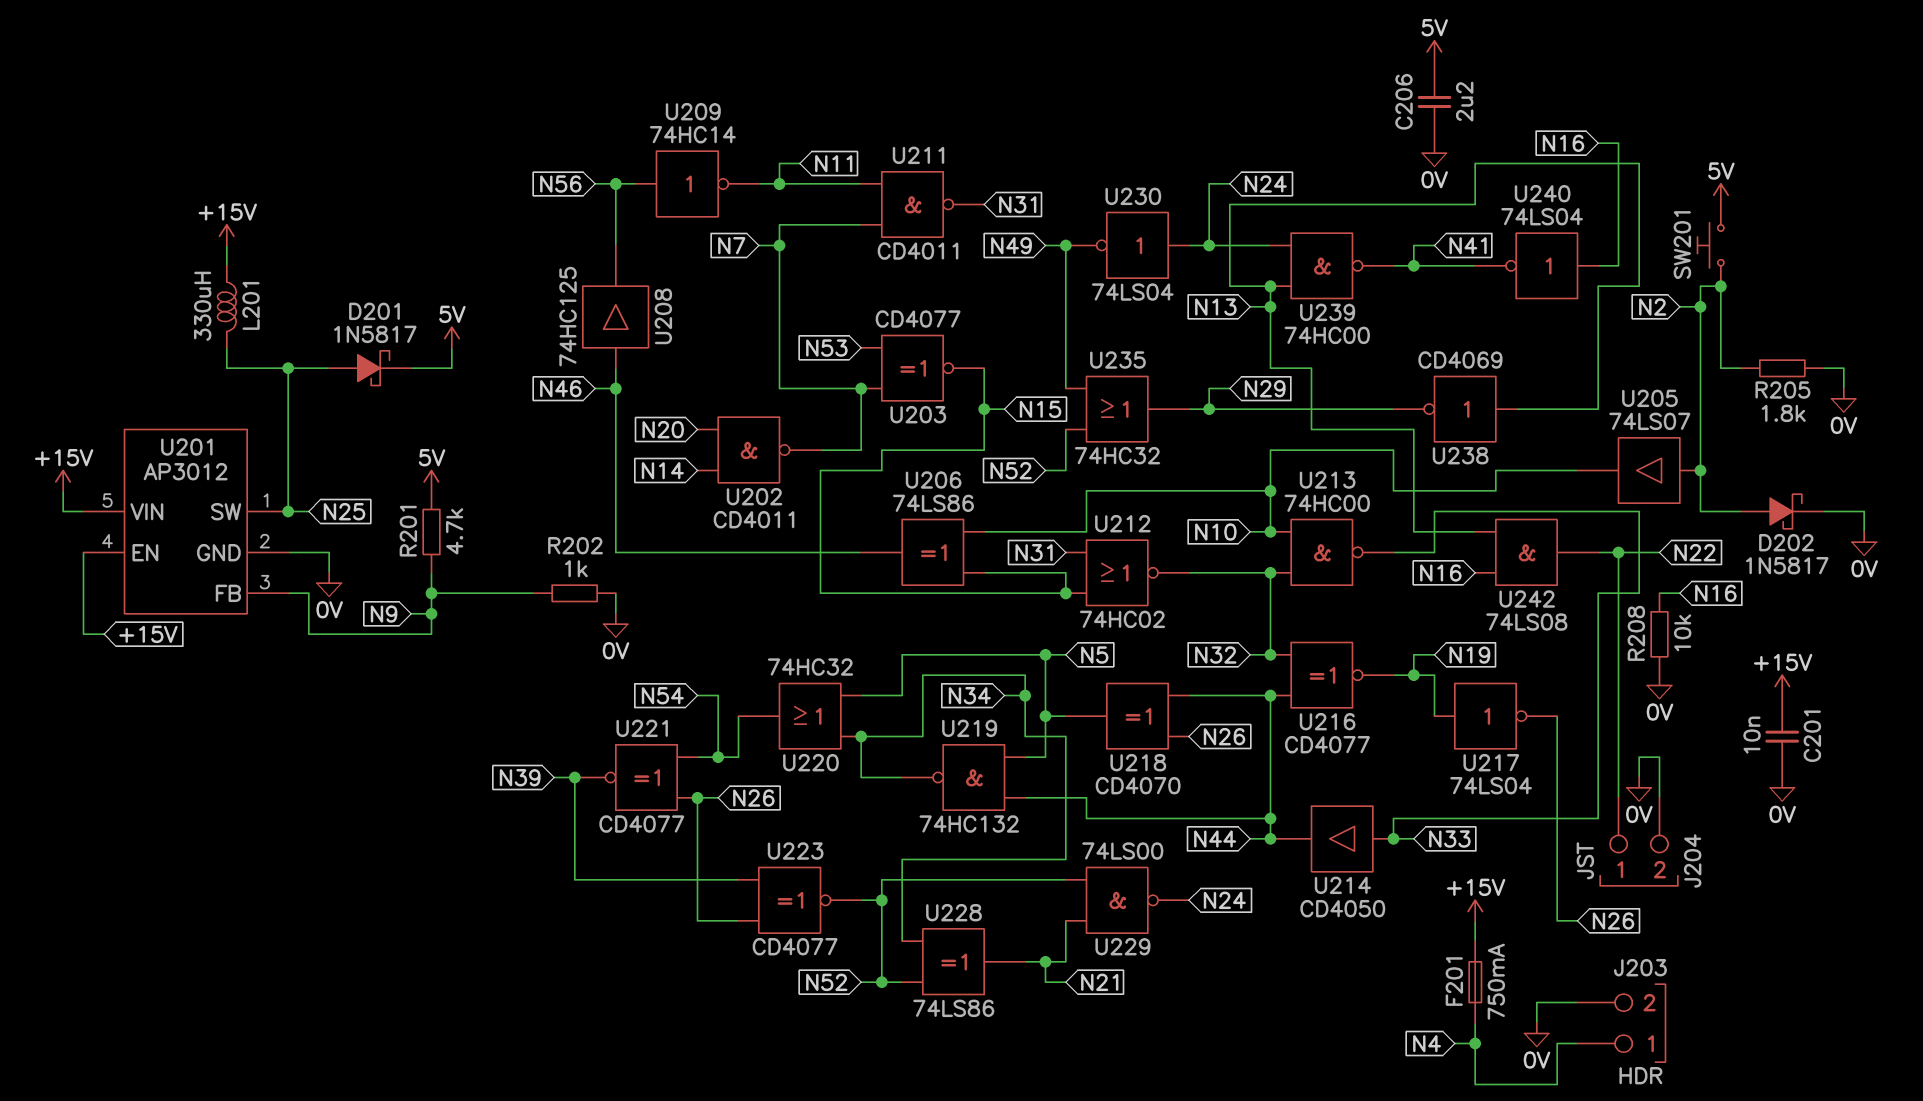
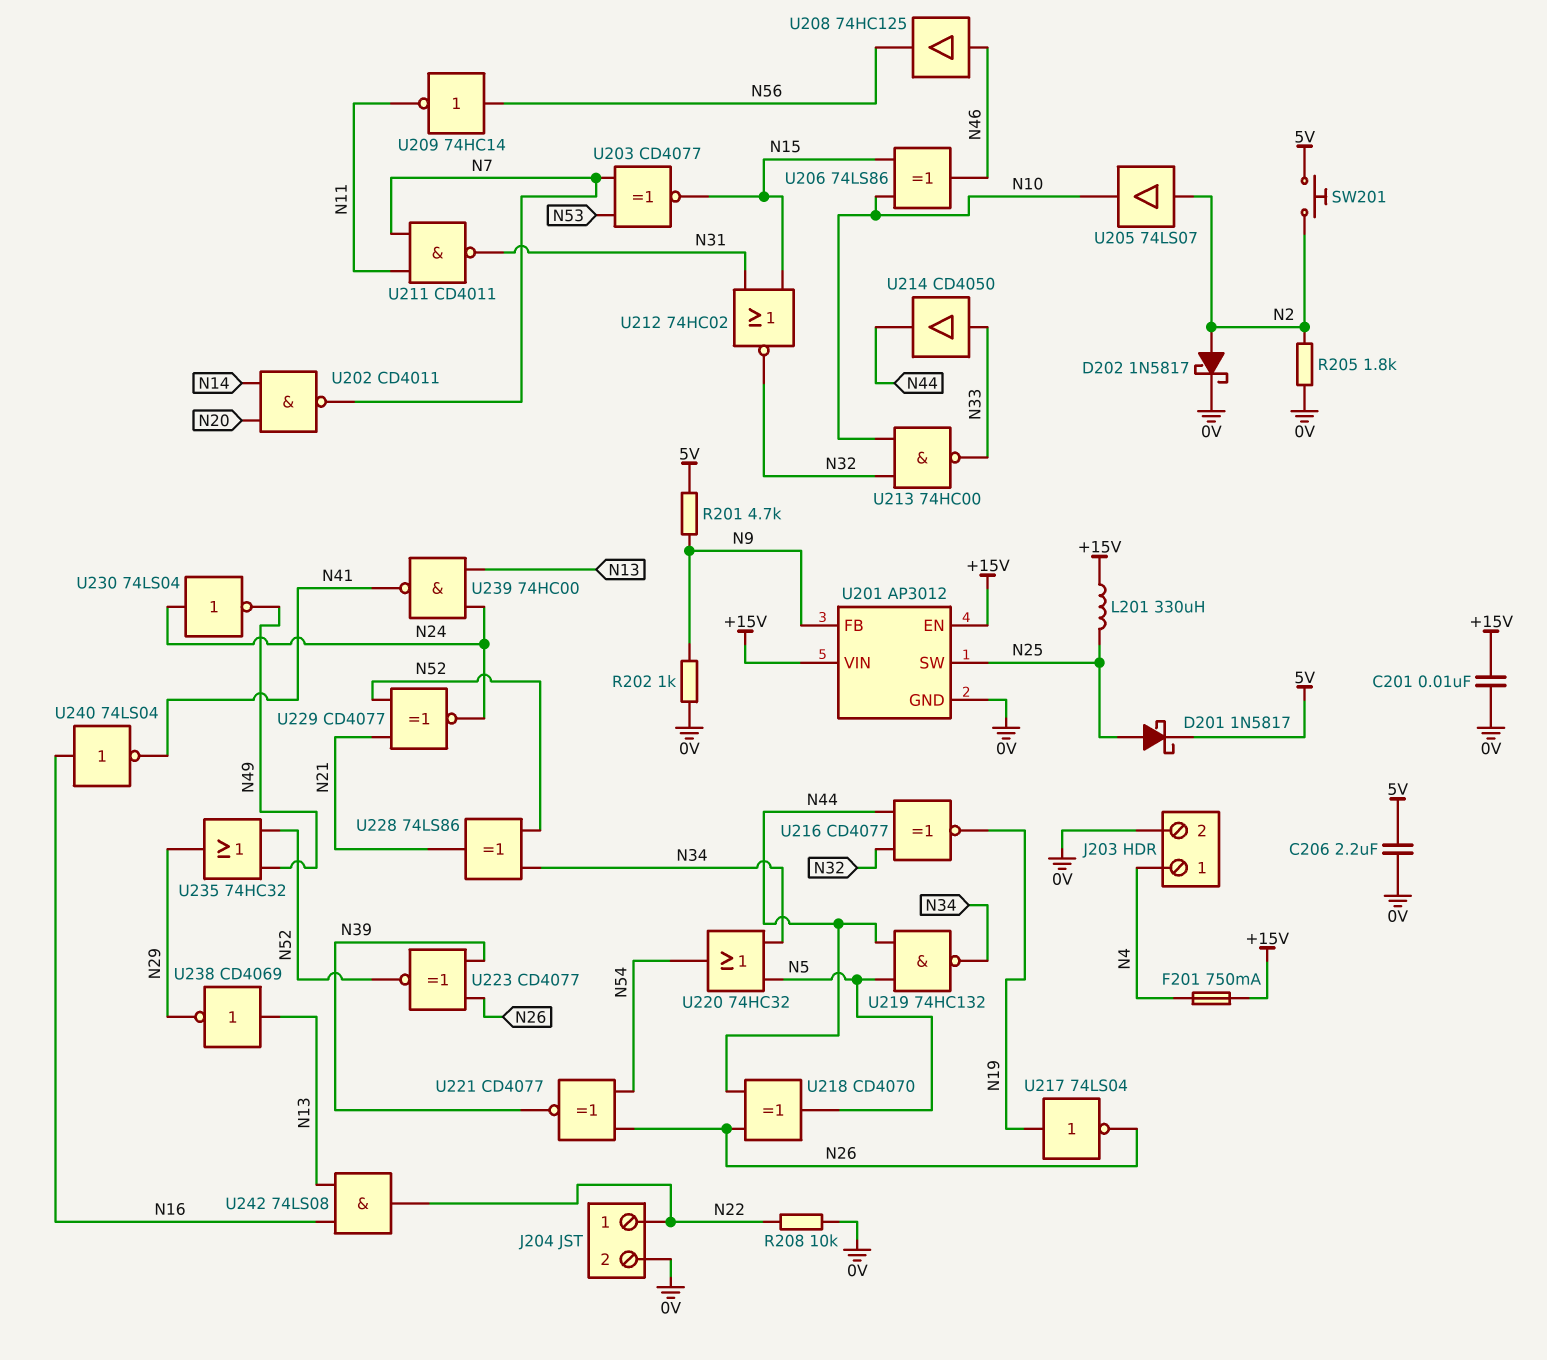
R208: 10k (0V, N16) -> 10k (0V, N22)
U229: NAND 74LS00 (in N21, in N52, out N24) -> XNOR CD4077 (in N21, in N52, out N24)

